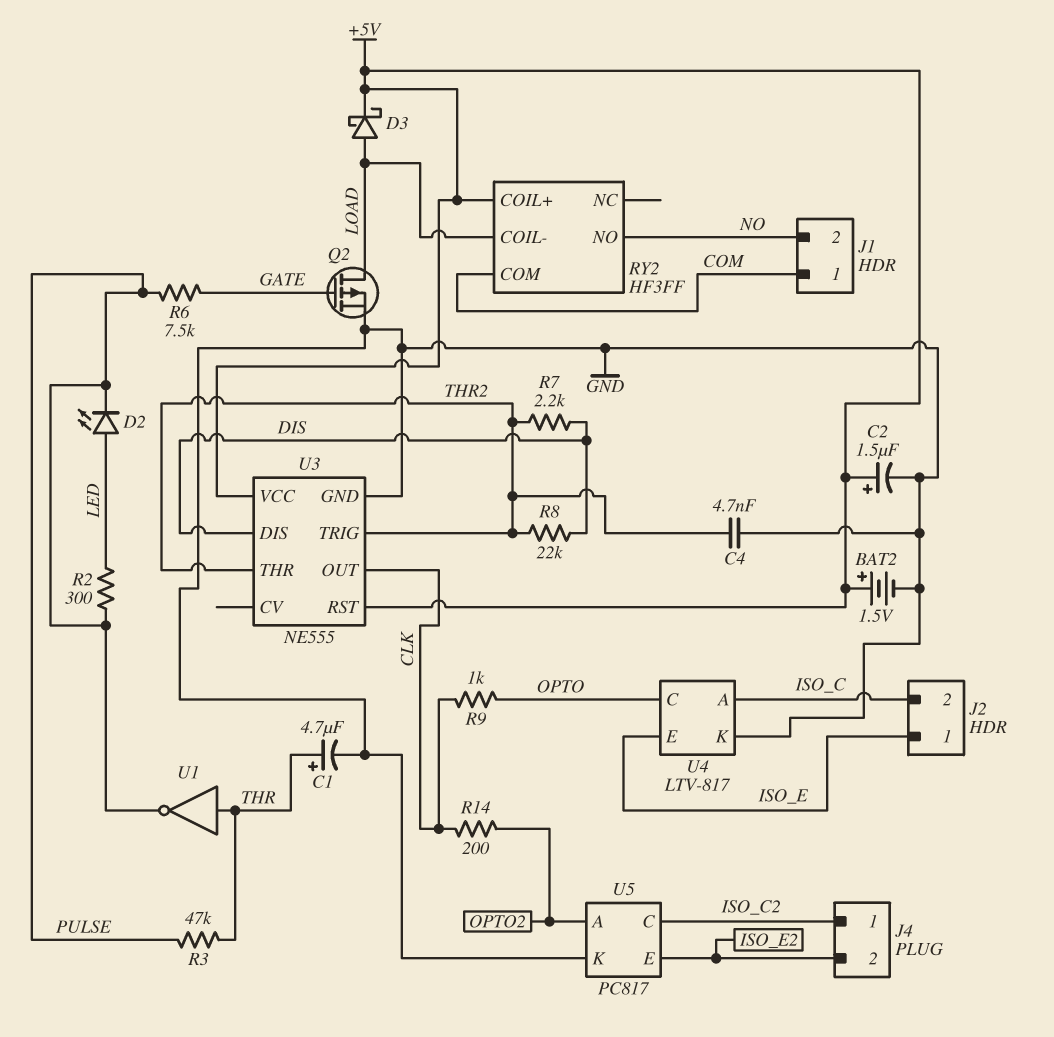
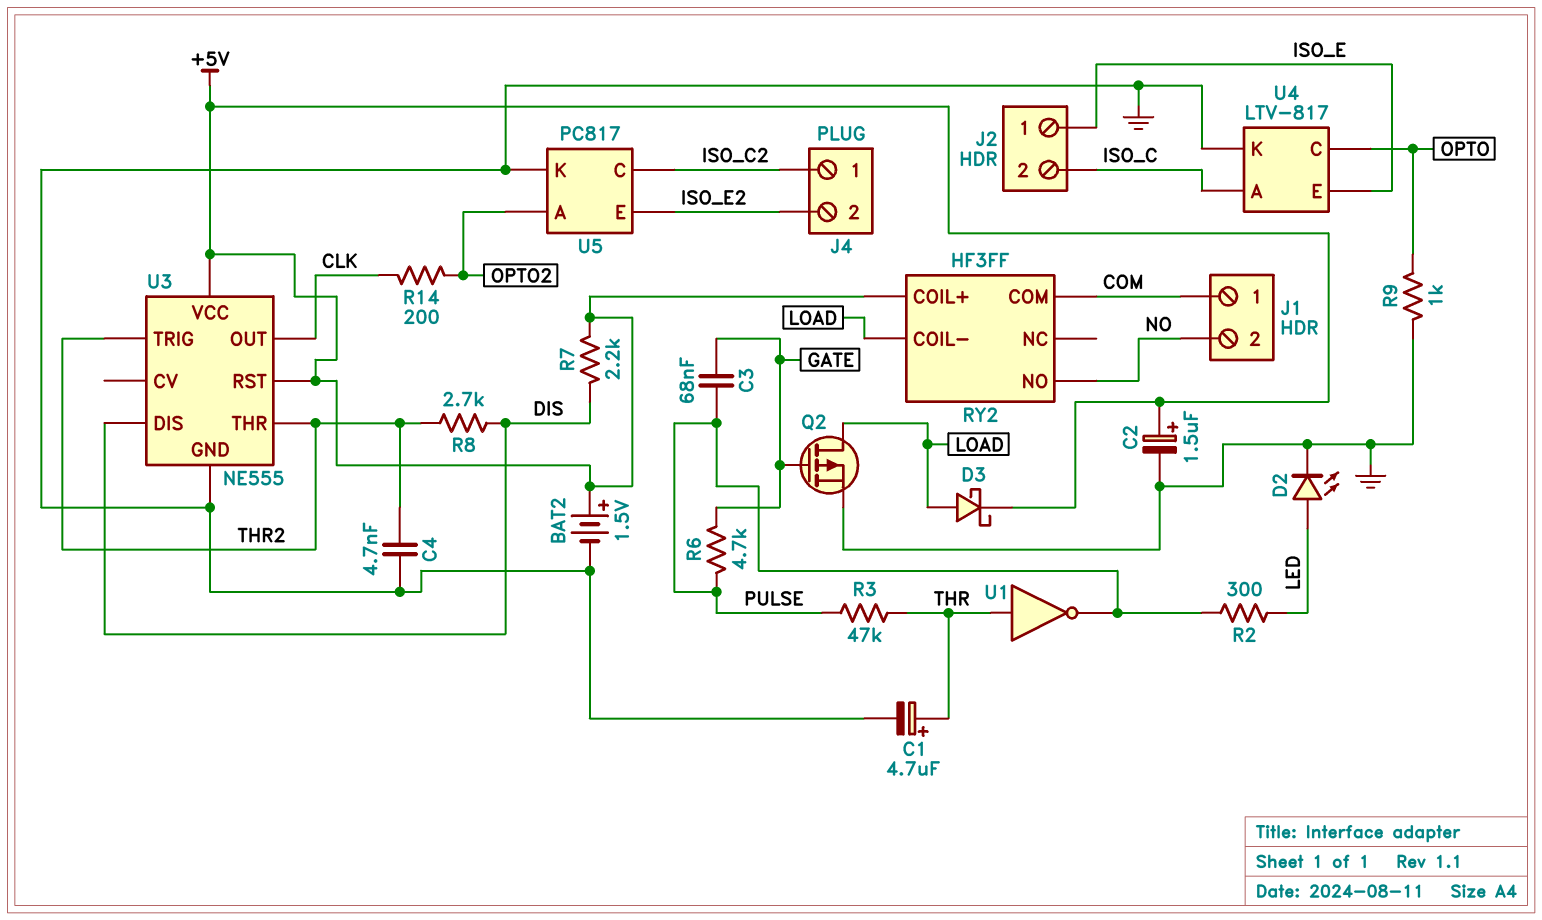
C3: none -> 68nF (GATE, PULSE)
D2: LED (A LED, K PULSE) -> LED (A LED, K GND)
R6: 7.5k (GATE, PULSE) -> 4.7k (GATE, PULSE)
R7: 2.2k (DIS, THR2) -> 2.2k (+5V, DIS)
R8: 22k (DIS, THR2) -> 2.7k (DIS, THR2)
R9: 1k (CLK, OPTO) -> 1k (GND, OPTO)

